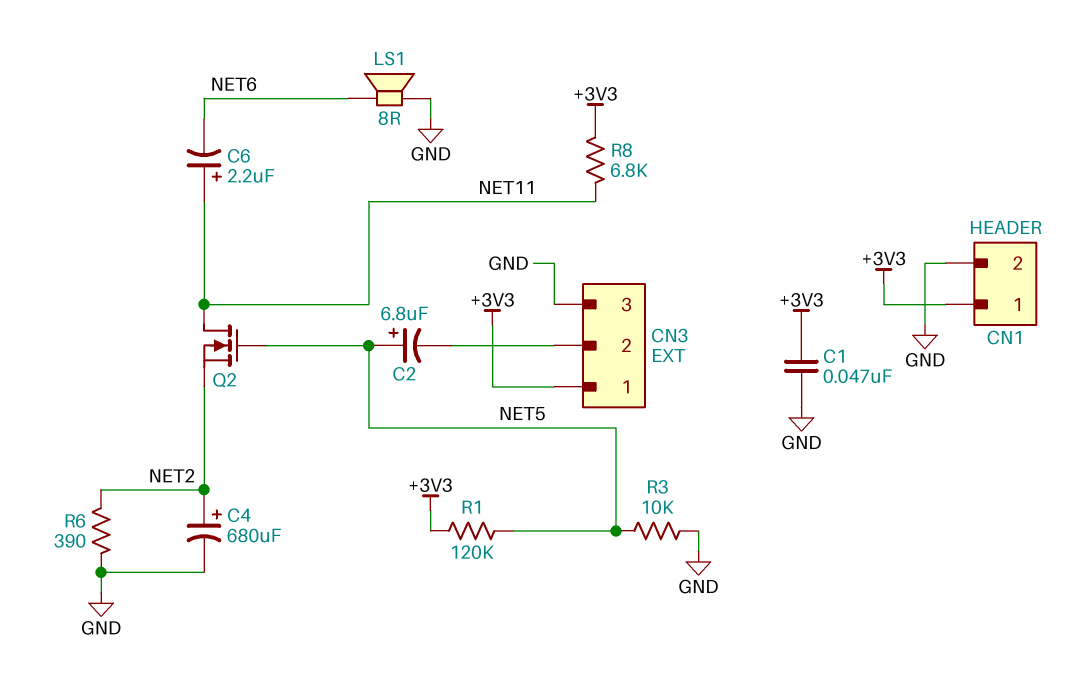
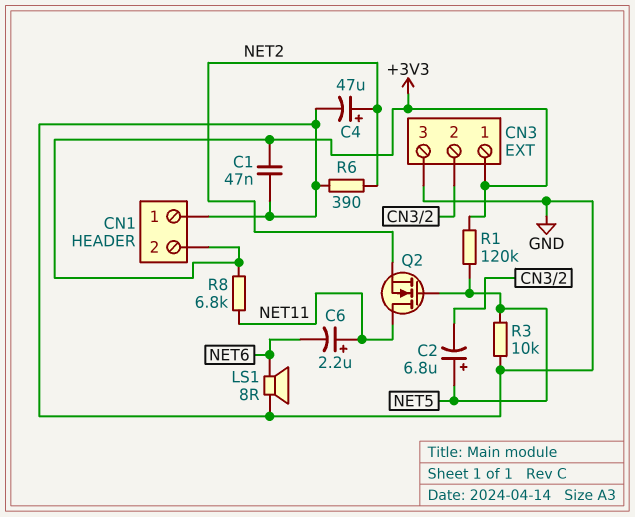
C4: 680uF (plus NET2, minus GND) -> 47uF (plus NET2, minus GND)
CN1 pin 1: +3V3 -> GND
CN1 pin 2: GND -> +3V3

